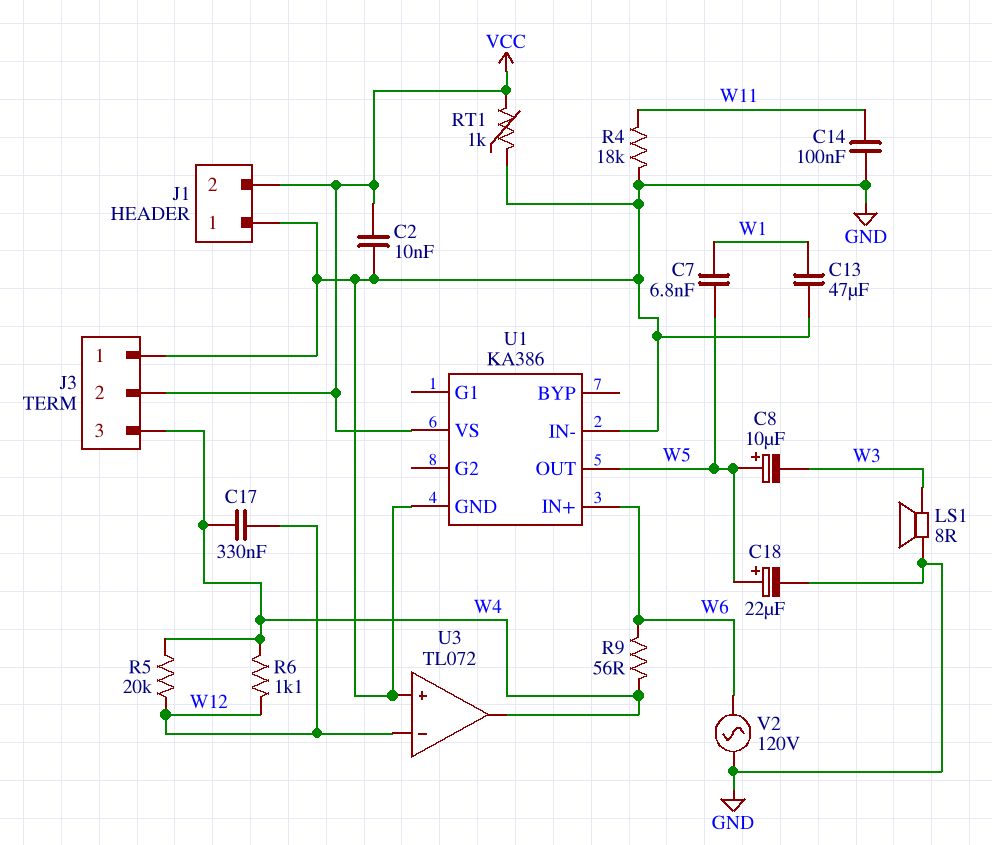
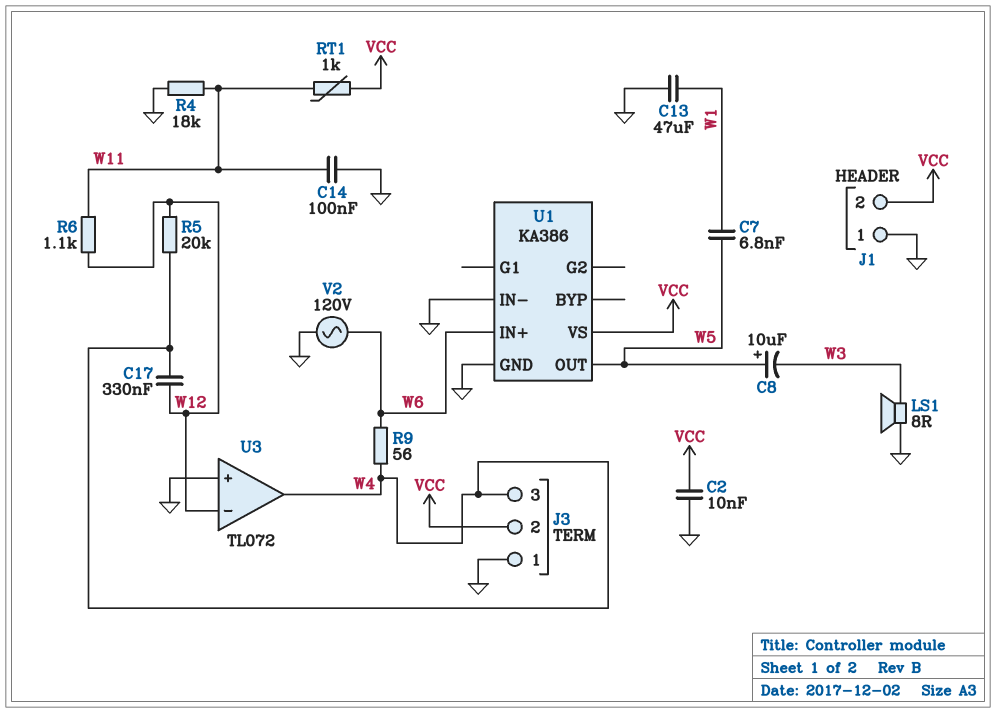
C18: 22uF (plus W5, minus GND) -> none
R6: 1.1k (W4, W12) -> 1.1k (W11, W12)
RT1: 1k (GND, VCC) -> 1k (VCC, W11)

